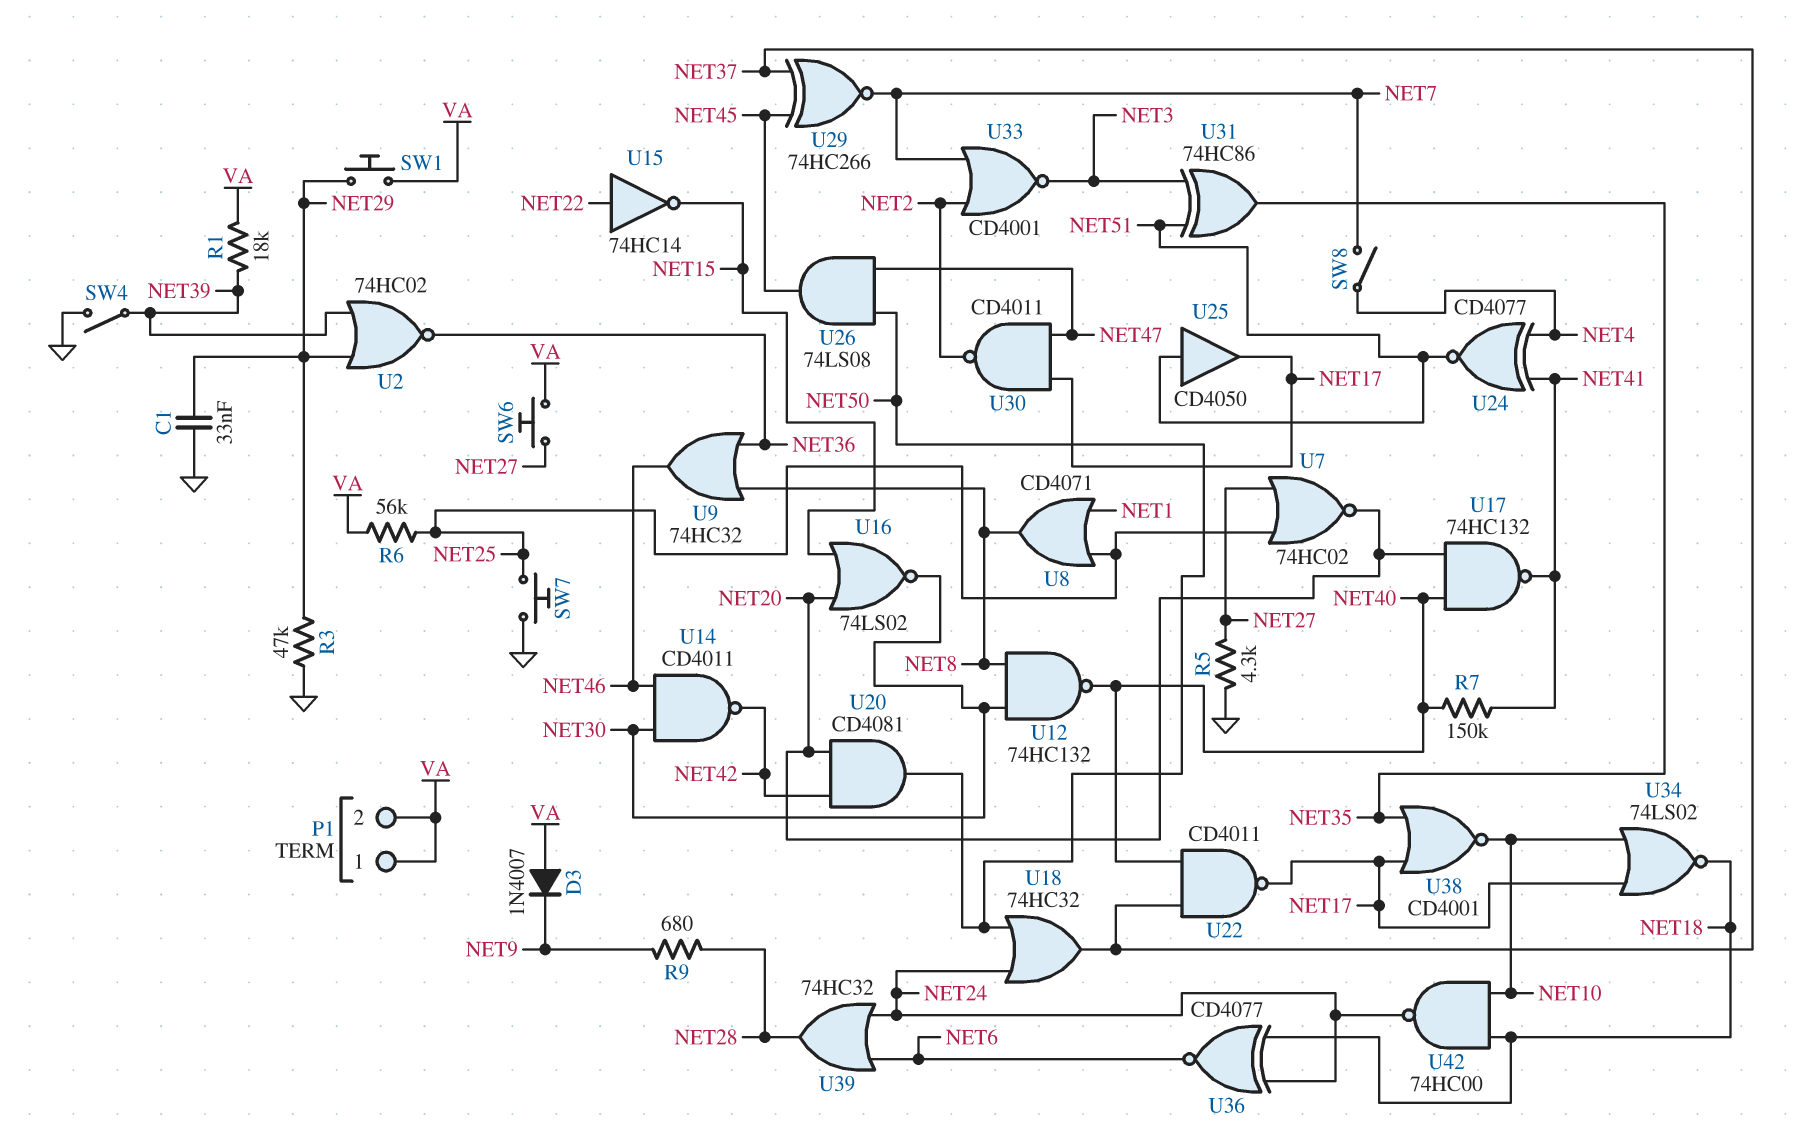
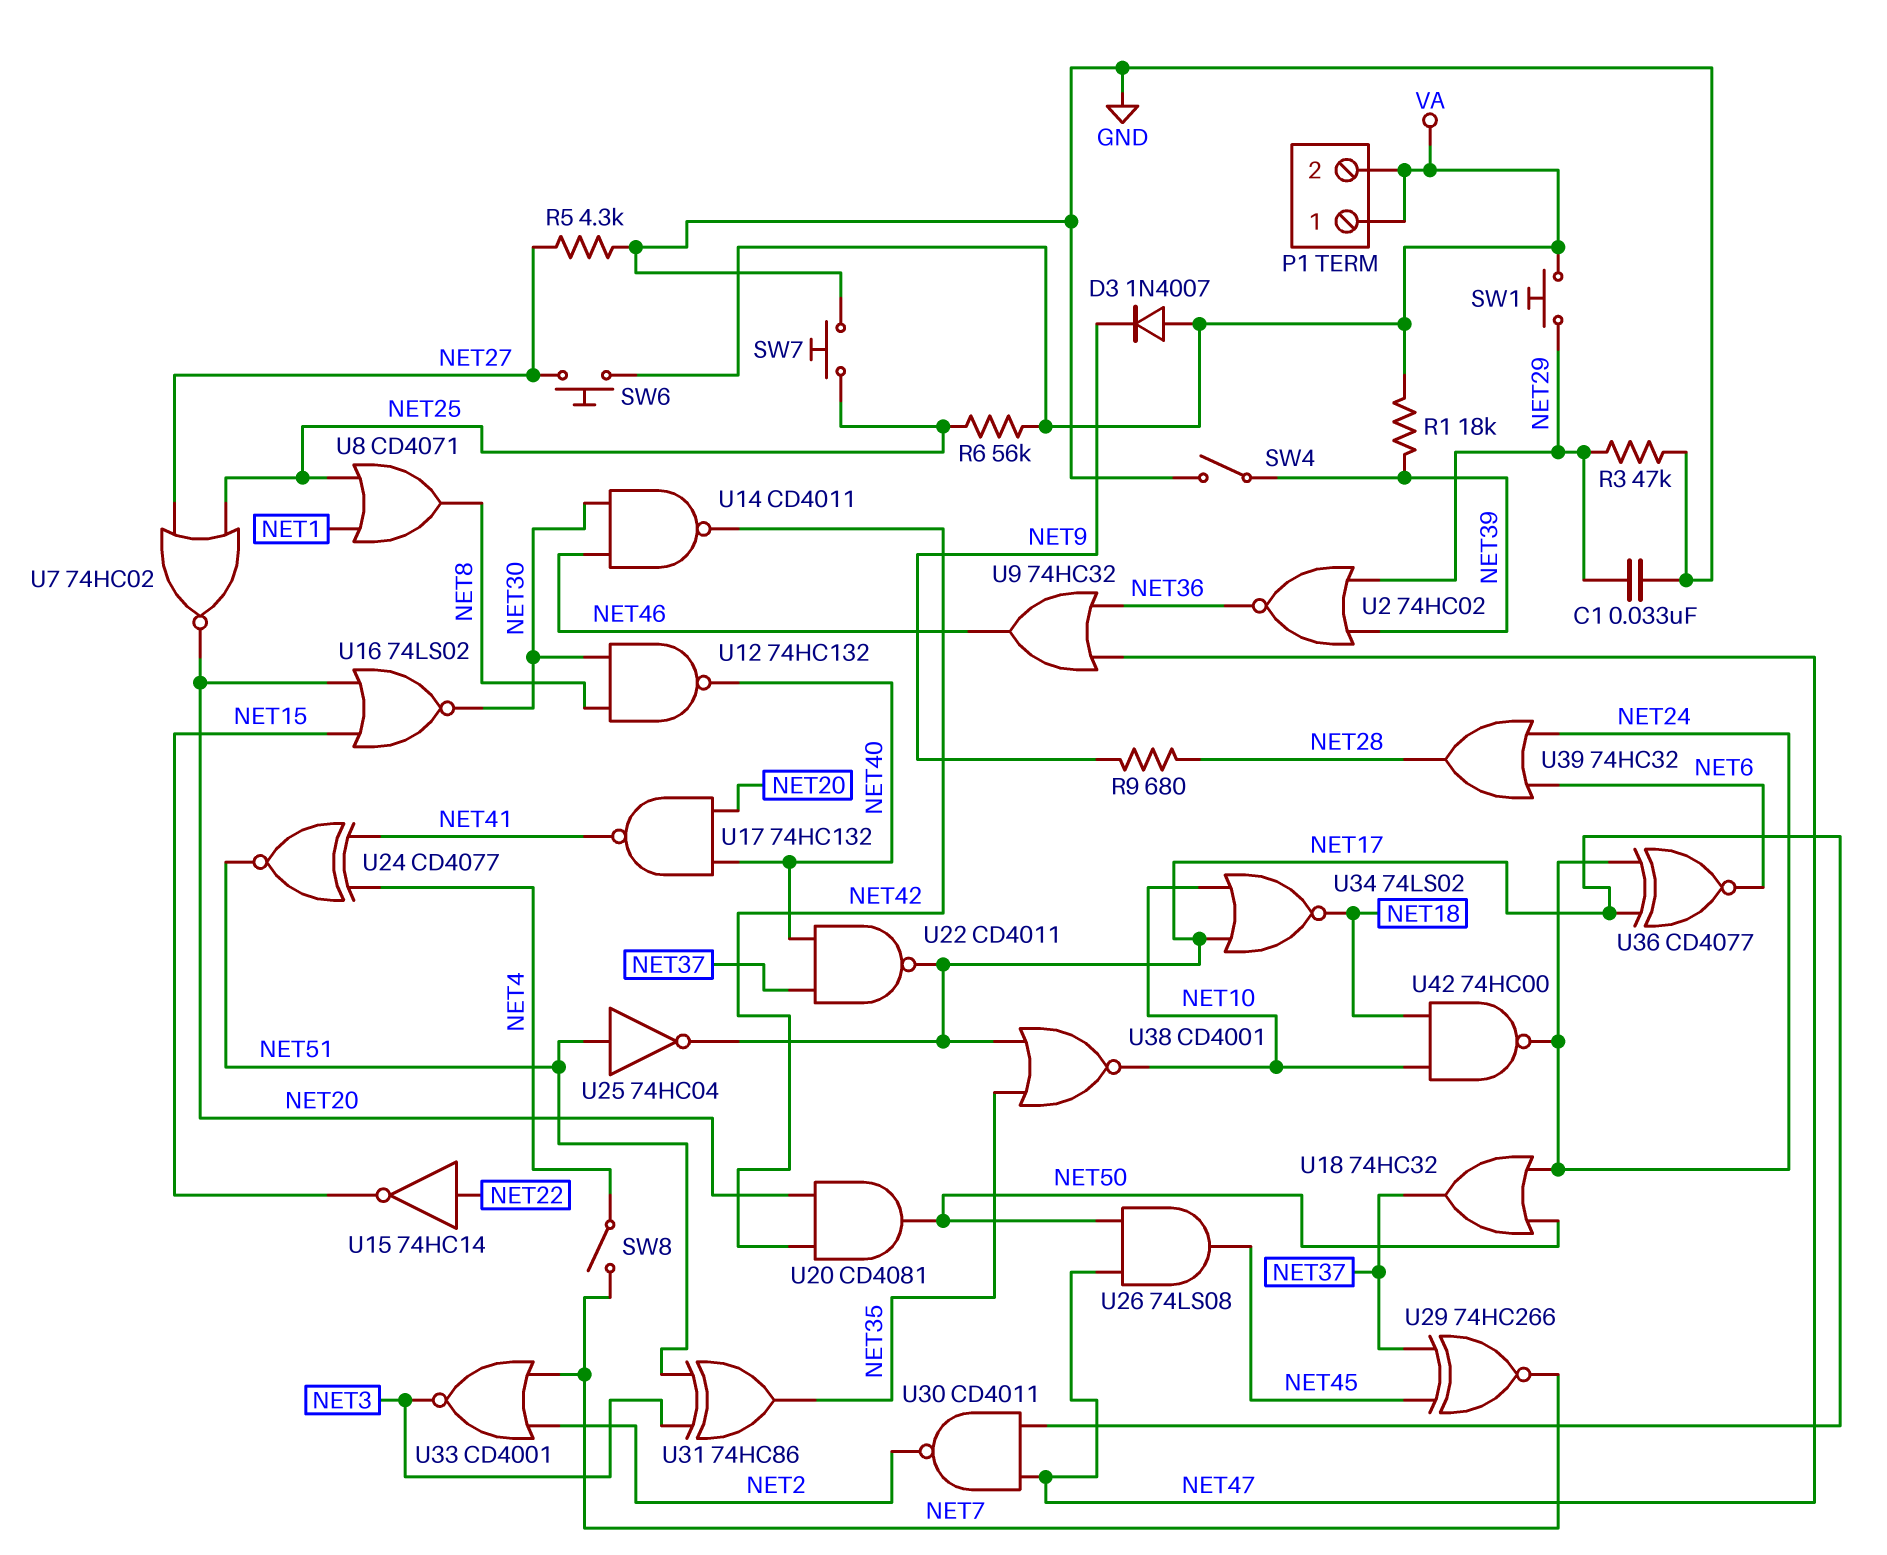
R7: 150k (NET40, NET41) -> none
U9: OR 74HC32 (in NET8, in NET36, out NET46) -> OR 74HC32 (in NET36, in NET47, out NET46)
U25: buffer CD4050 (in NET51, out NET17) -> NOT 74HC04 (in NET51, out NET17)
U36: XNOR CD4077 (in NET18, in NET24, out NET6) -> XNOR CD4077 (in NET17, in NET24, out NET6)

